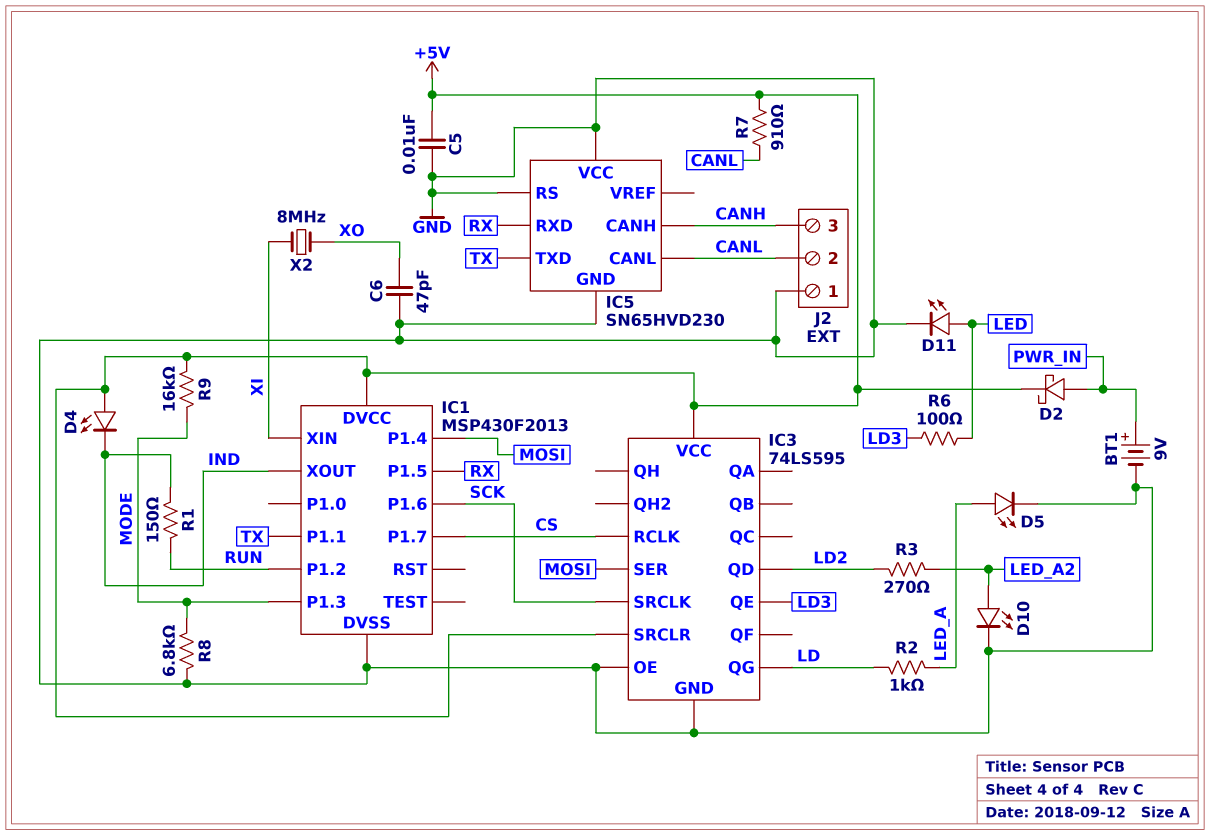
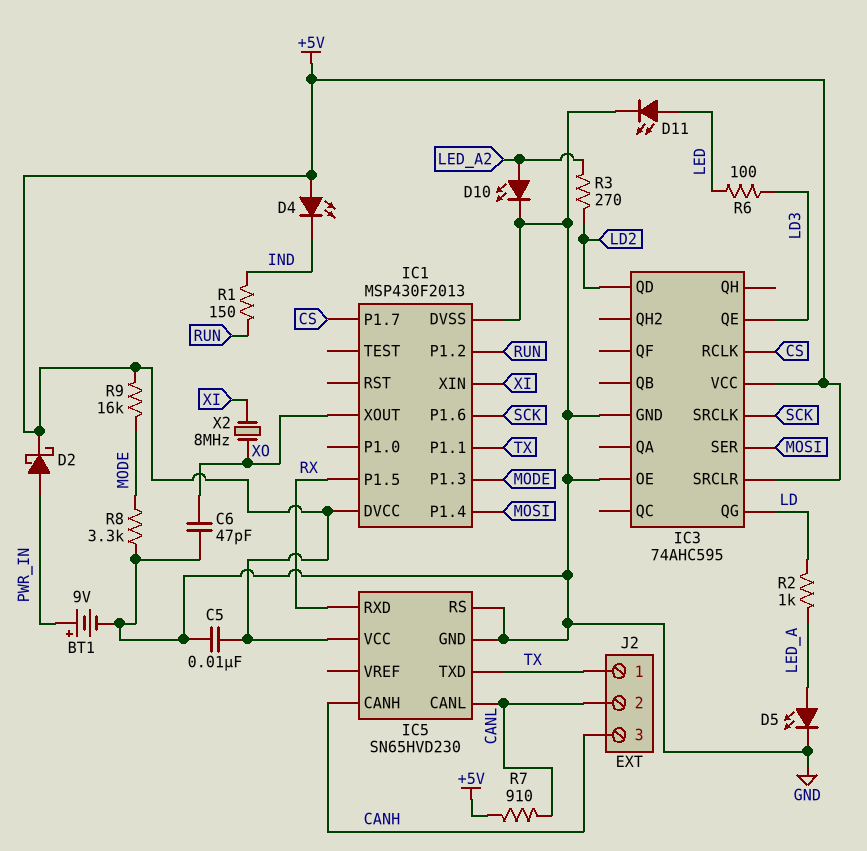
IC1 pin XOUT: IND -> XO
IC3: 74LS595 -> 74AHC595
IC5 pin VCC: GND -> +5V
J2 pin 1: GND -> TX
R8: 6.8k (GND, MODE) -> 3.3k (GND, MODE)

